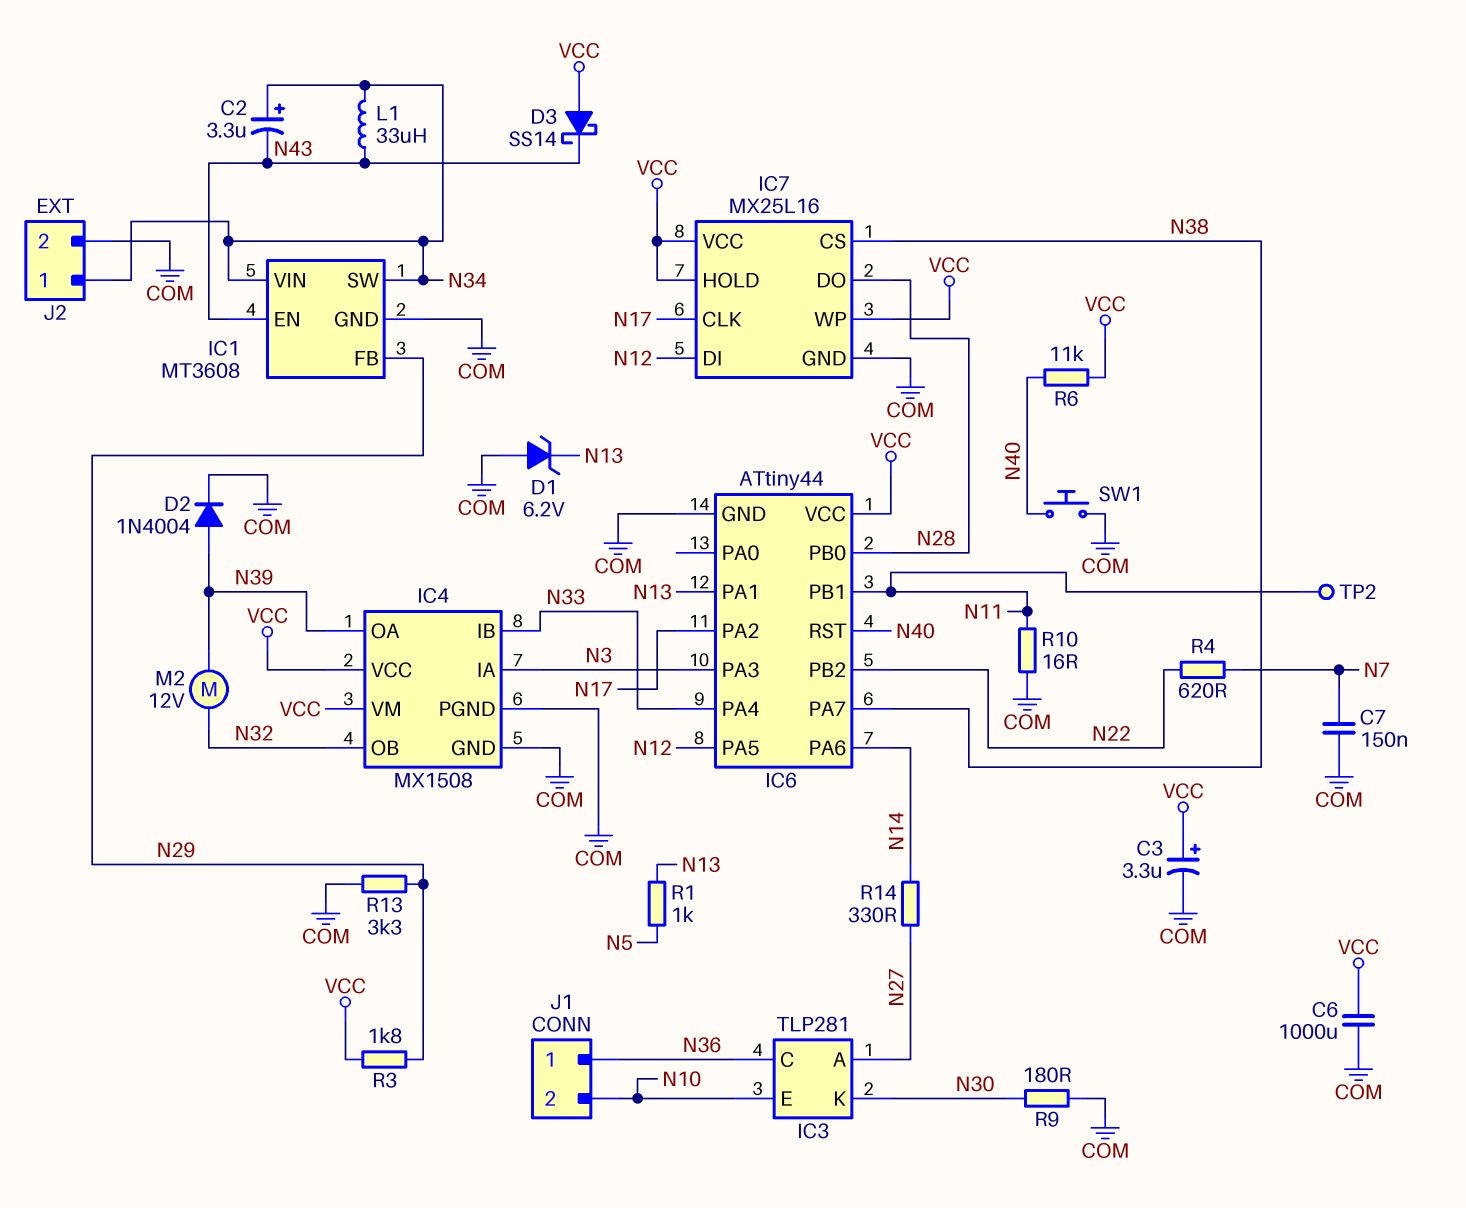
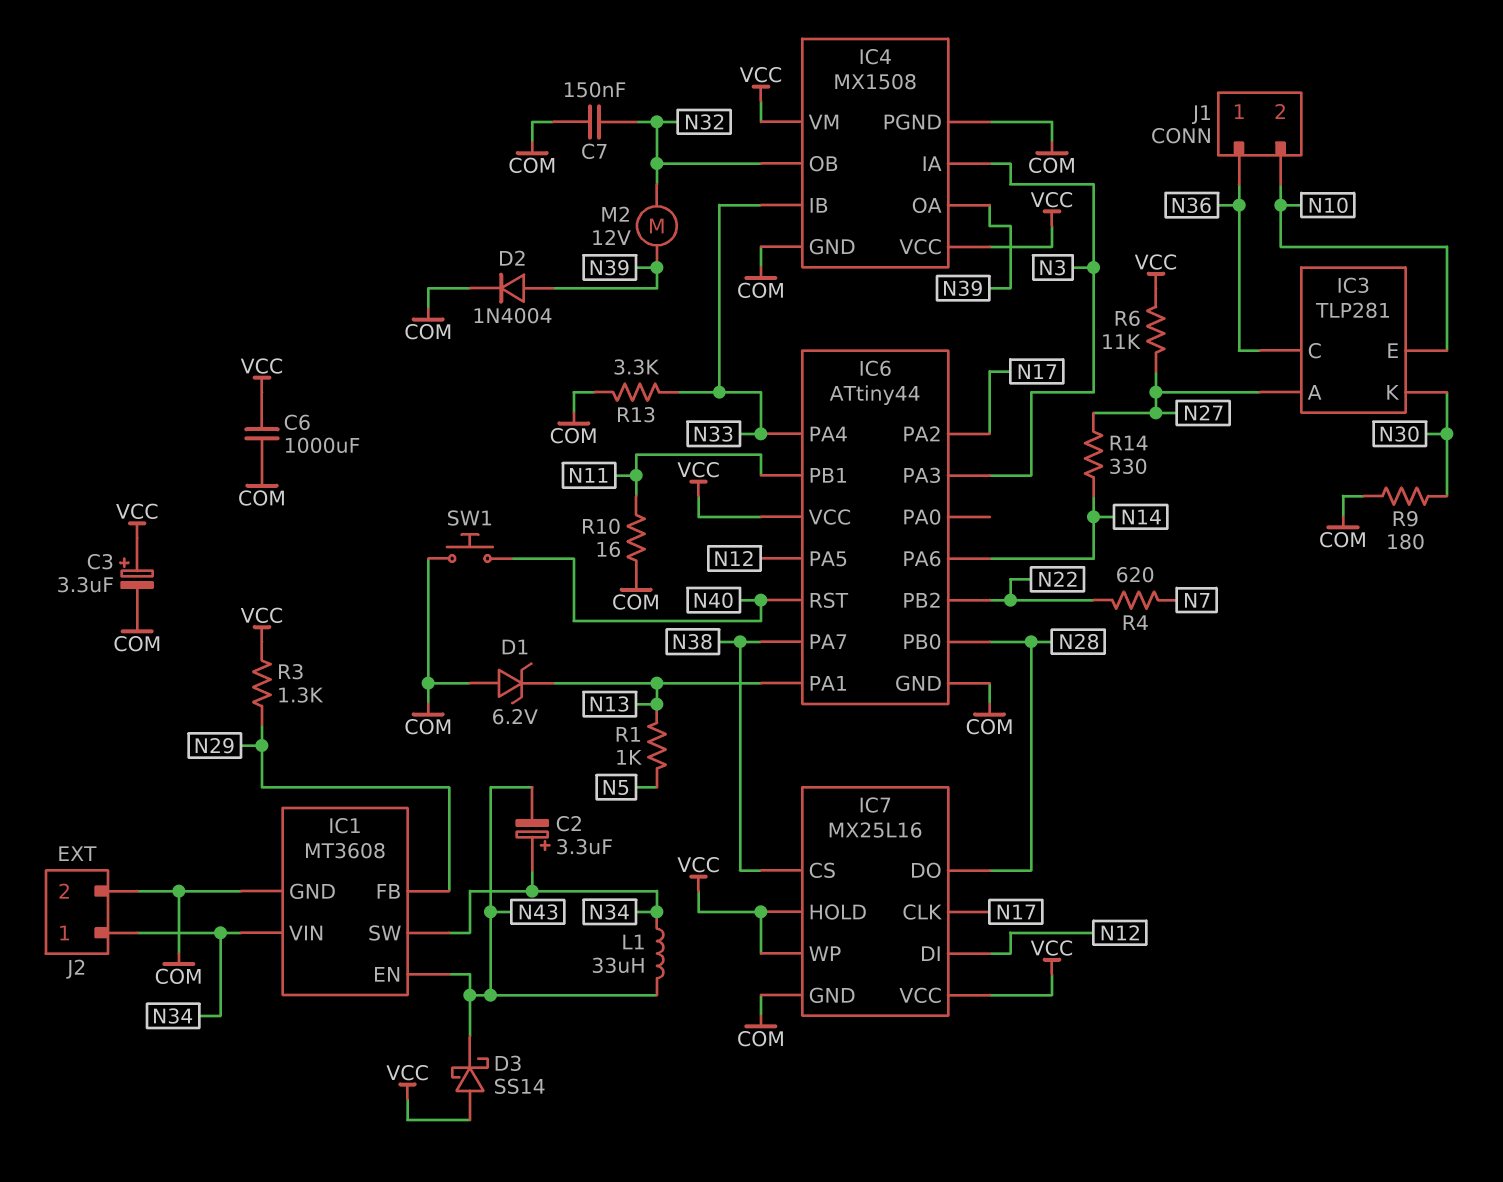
C7: 150nF (COM, N7) -> 150nF (COM, N32)
R3: 1.8k (N29, VCC) -> 1.3k (N29, VCC)
R6: 11k (N40, VCC) -> 11k (N27, VCC)
R13: 3.3k (COM, N29) -> 3.3k (COM, N33)
TP2: test point (N11) -> none

